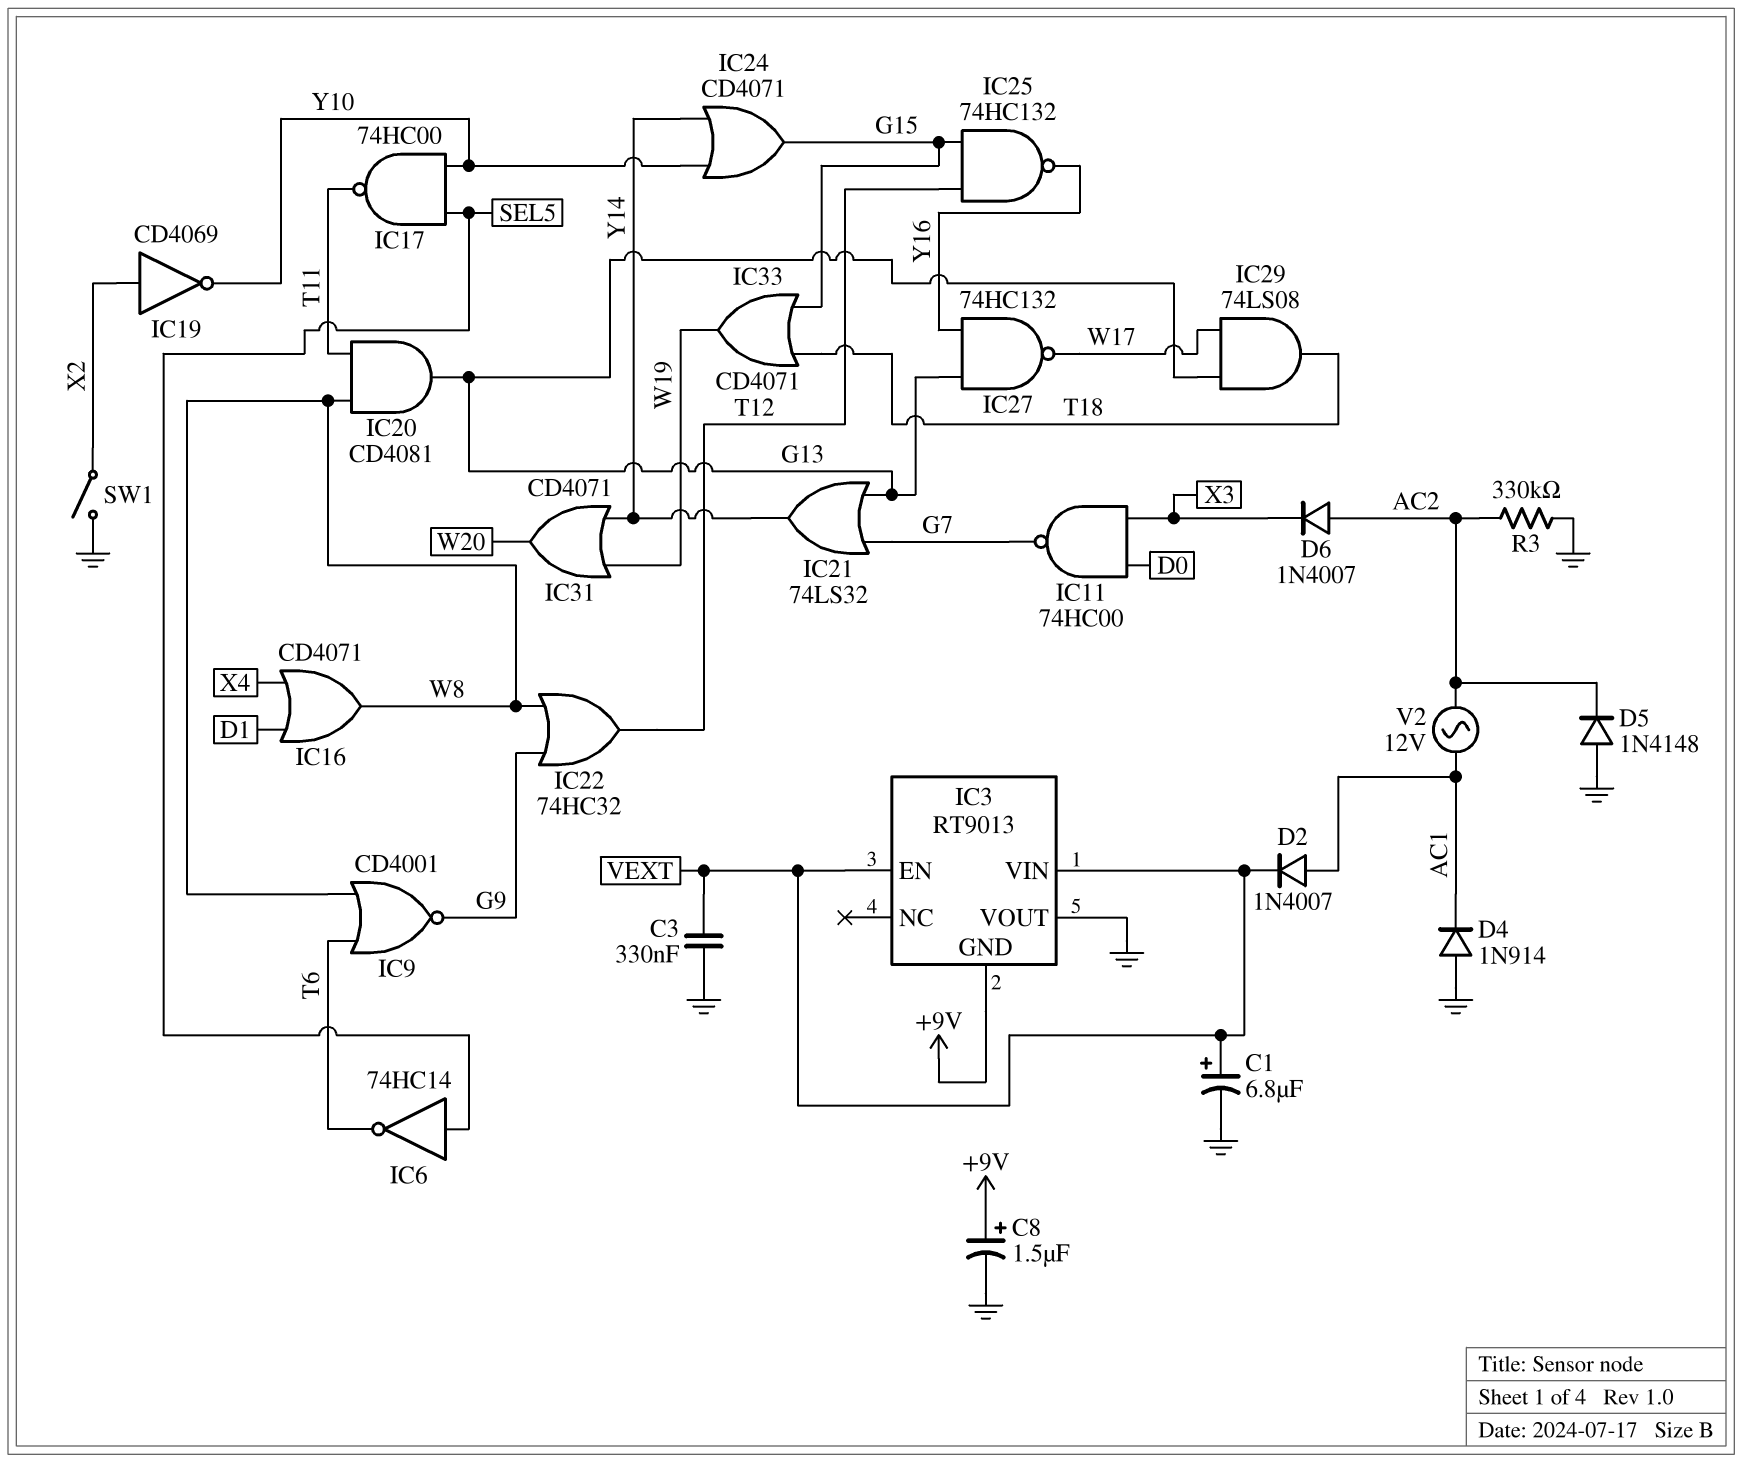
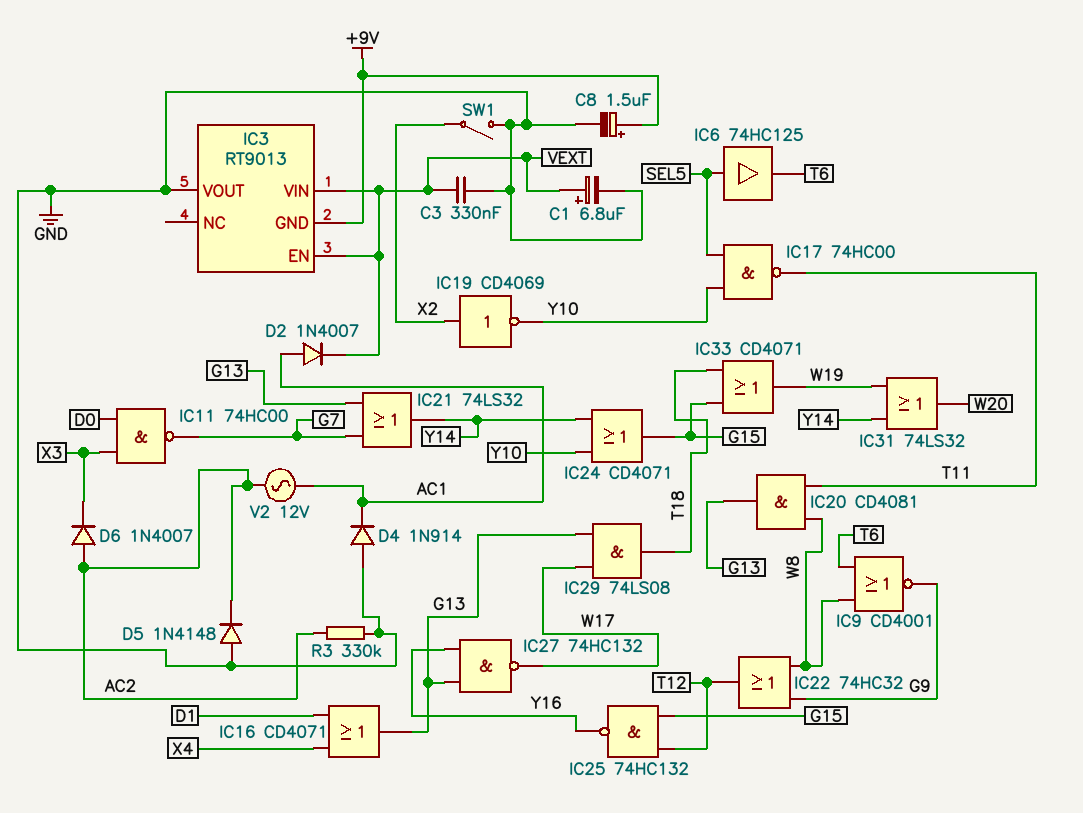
IC6: NOT 74HC14 (in SEL5, out T6) -> buffer 74HC125 (in SEL5, out T6)
IC16: OR CD4071 (in D1, in X4, out W8) -> OR CD4071 (in D1, in X4, out G13)
IC31: OR CD4071 (in W19, in Y14, out W20) -> OR 74LS32 (in W19, in Y14, out W20)

